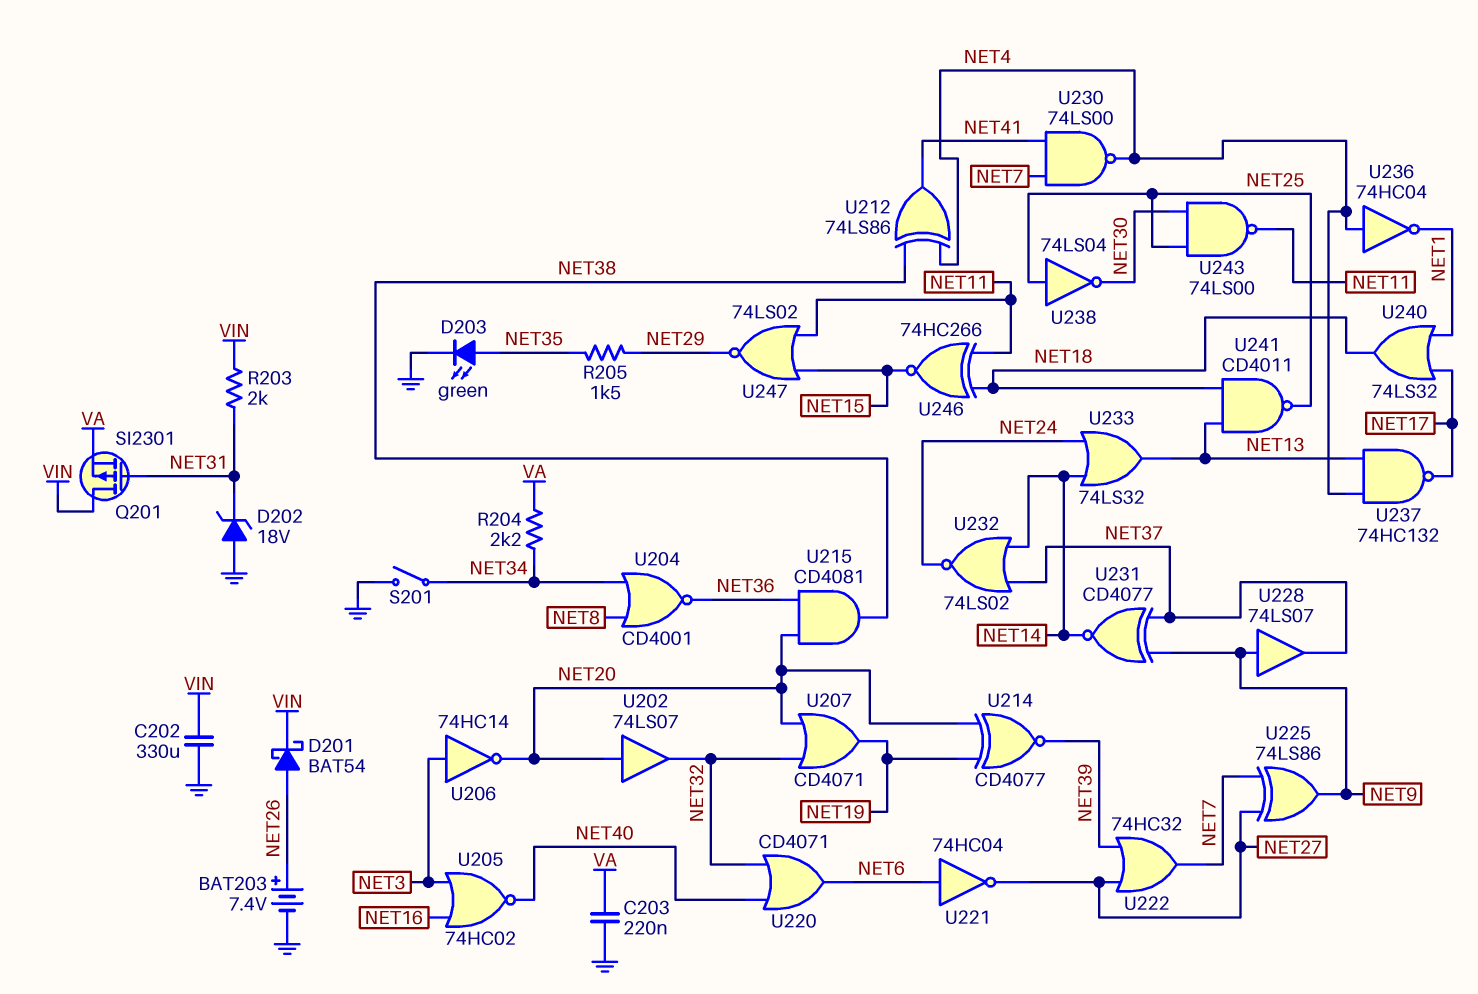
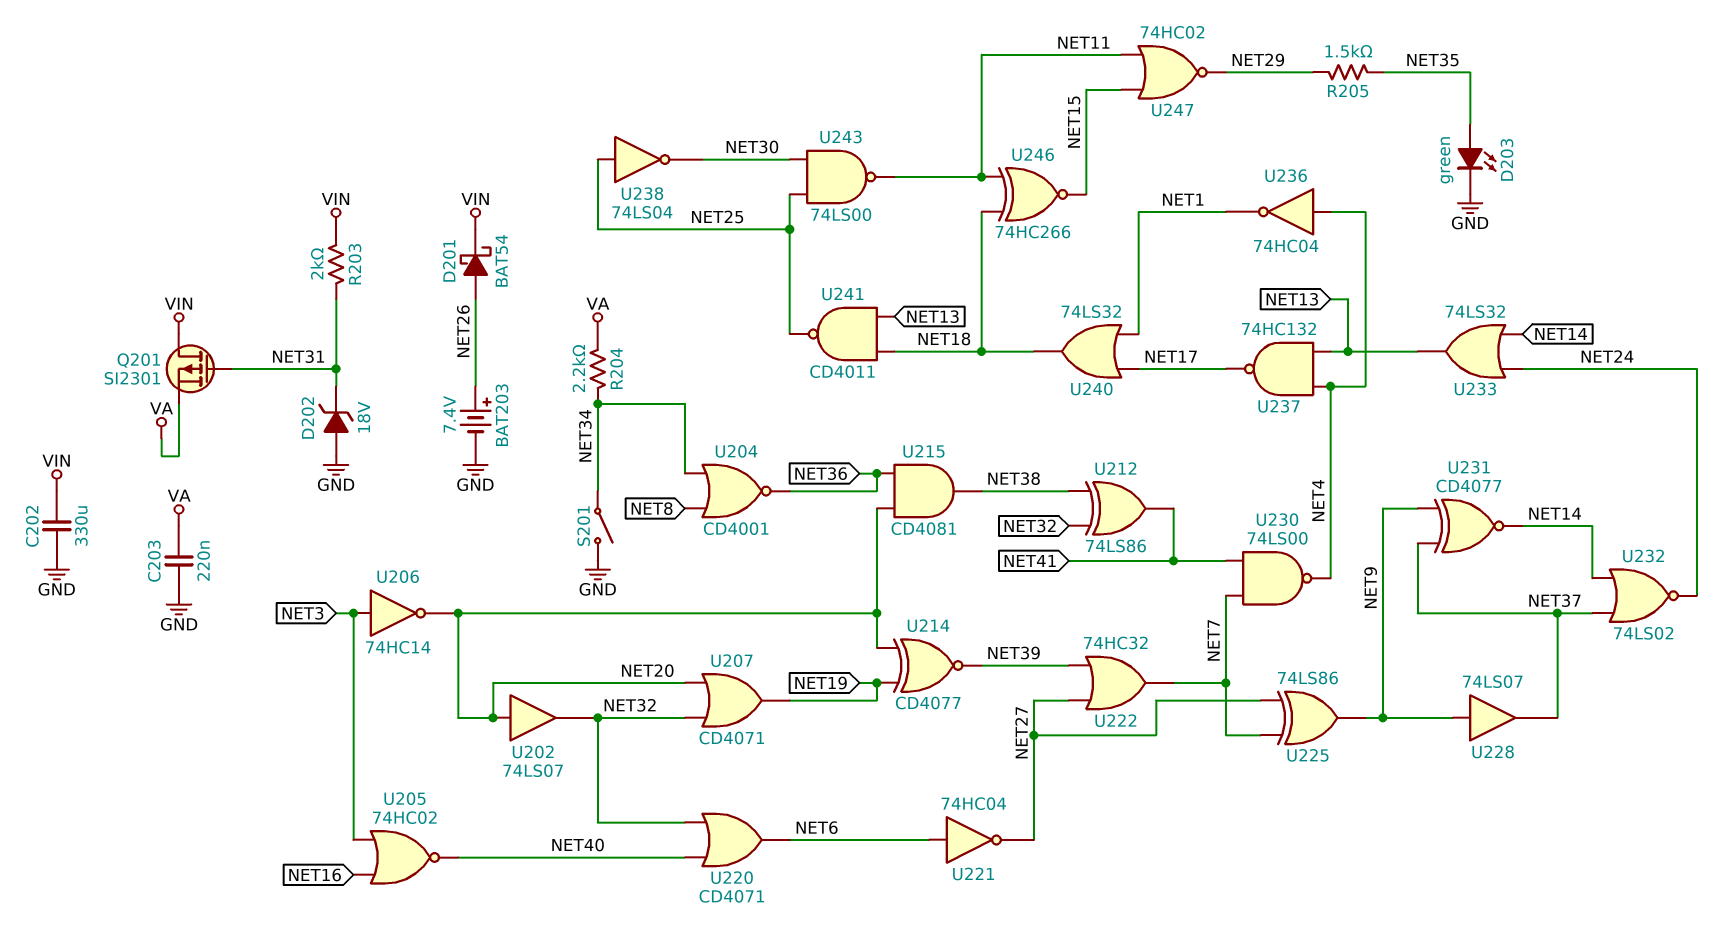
U212: XOR 74LS86 (in NET4, in NET38, out NET41) -> XOR 74LS86 (in NET32, in NET38, out NET41)
U247: NOR 74LS02 (in NET11, in NET15, out NET29) -> NOR 74HC02 (in NET11, in NET15, out NET29)

